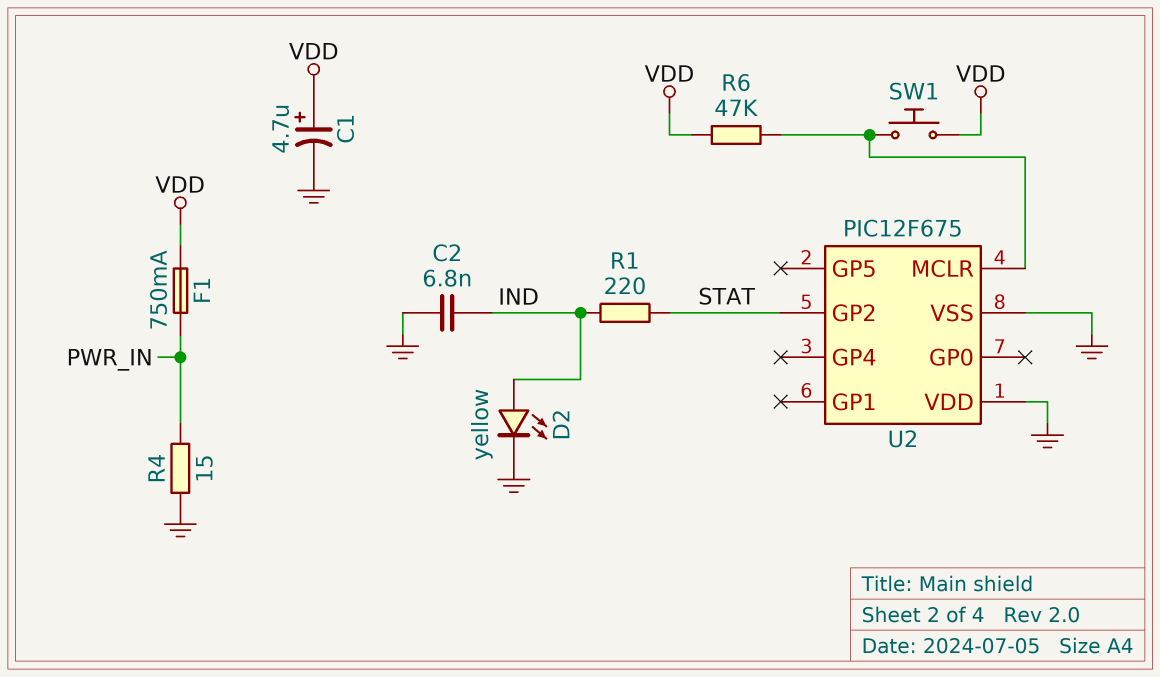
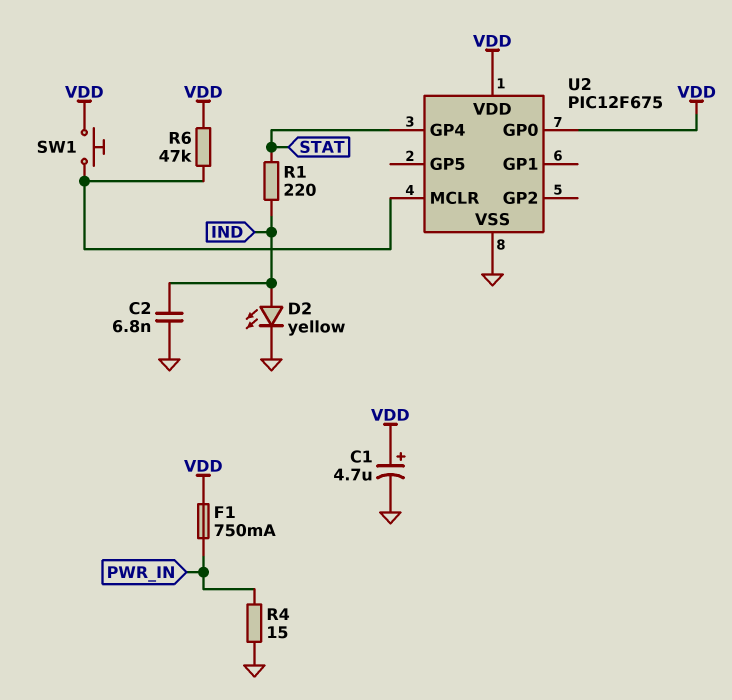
U2 pin GP0: none -> VDD
U2 pin GP2: STAT -> none
U2 pin GP4: none -> STAT
U2 pin VDD: GND -> VDD

